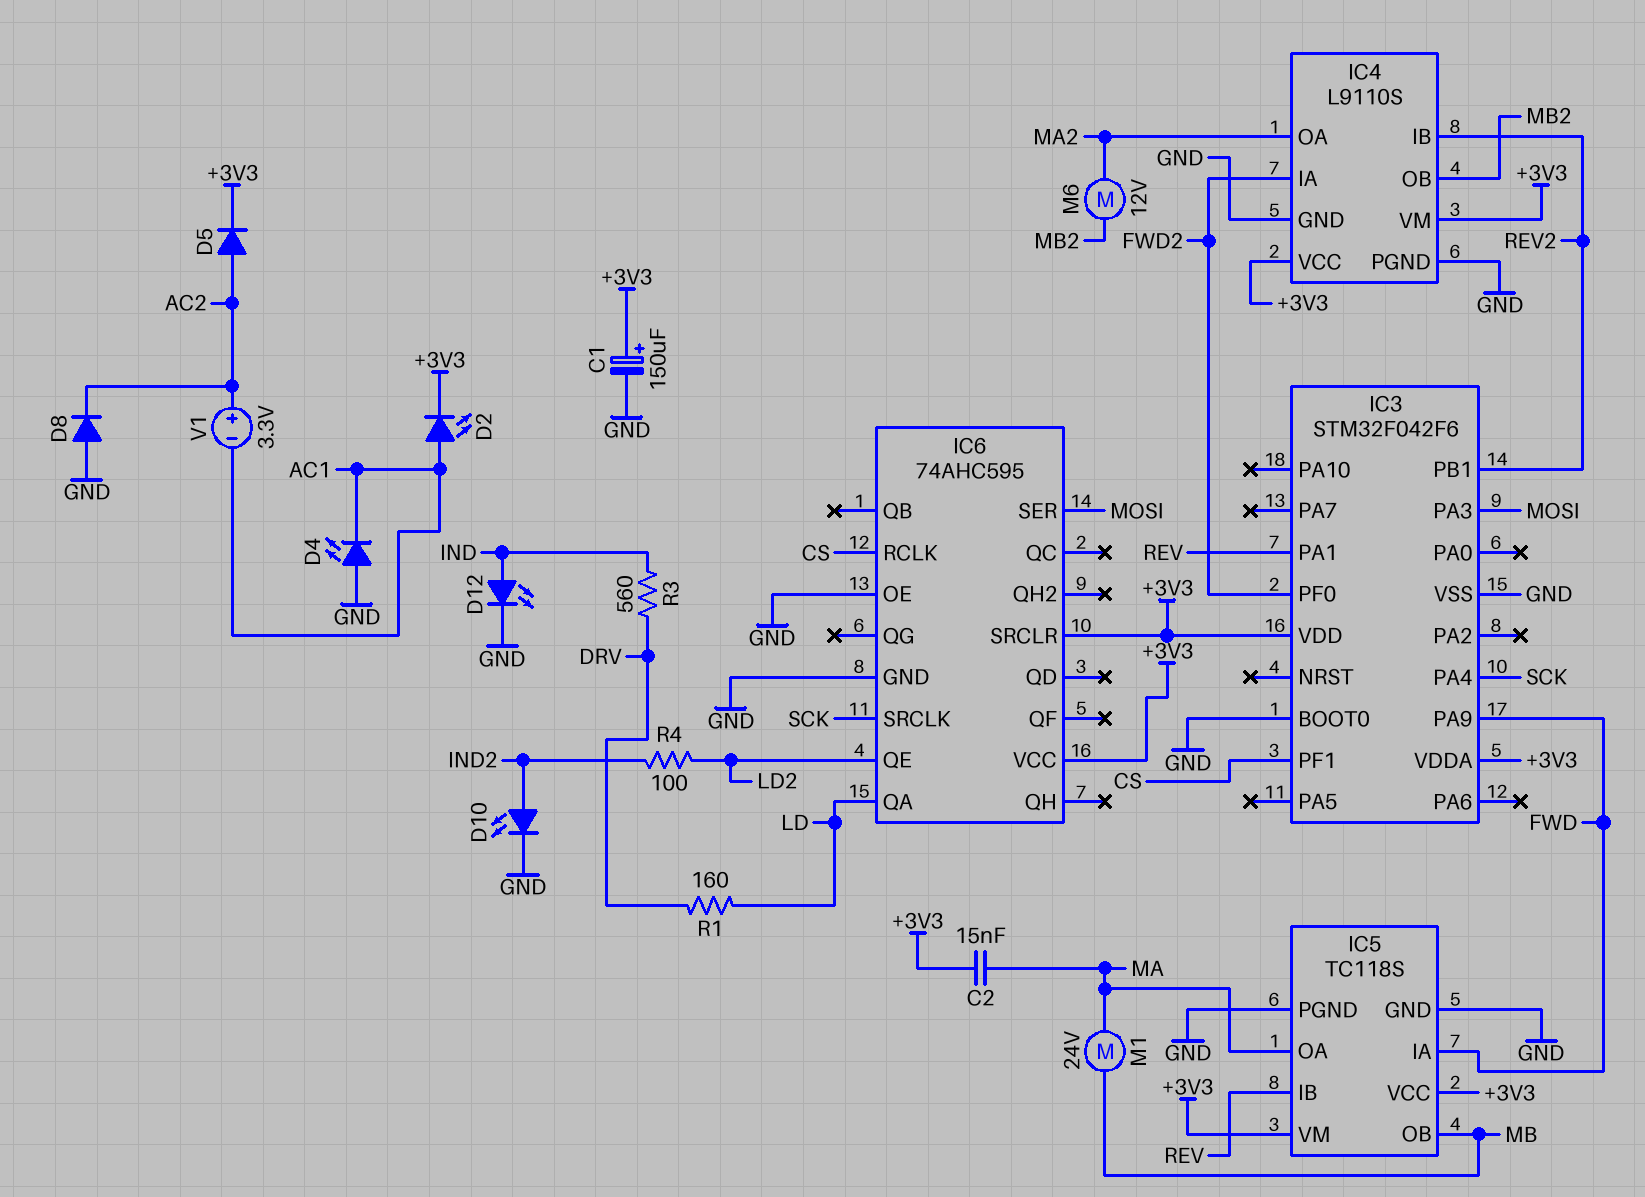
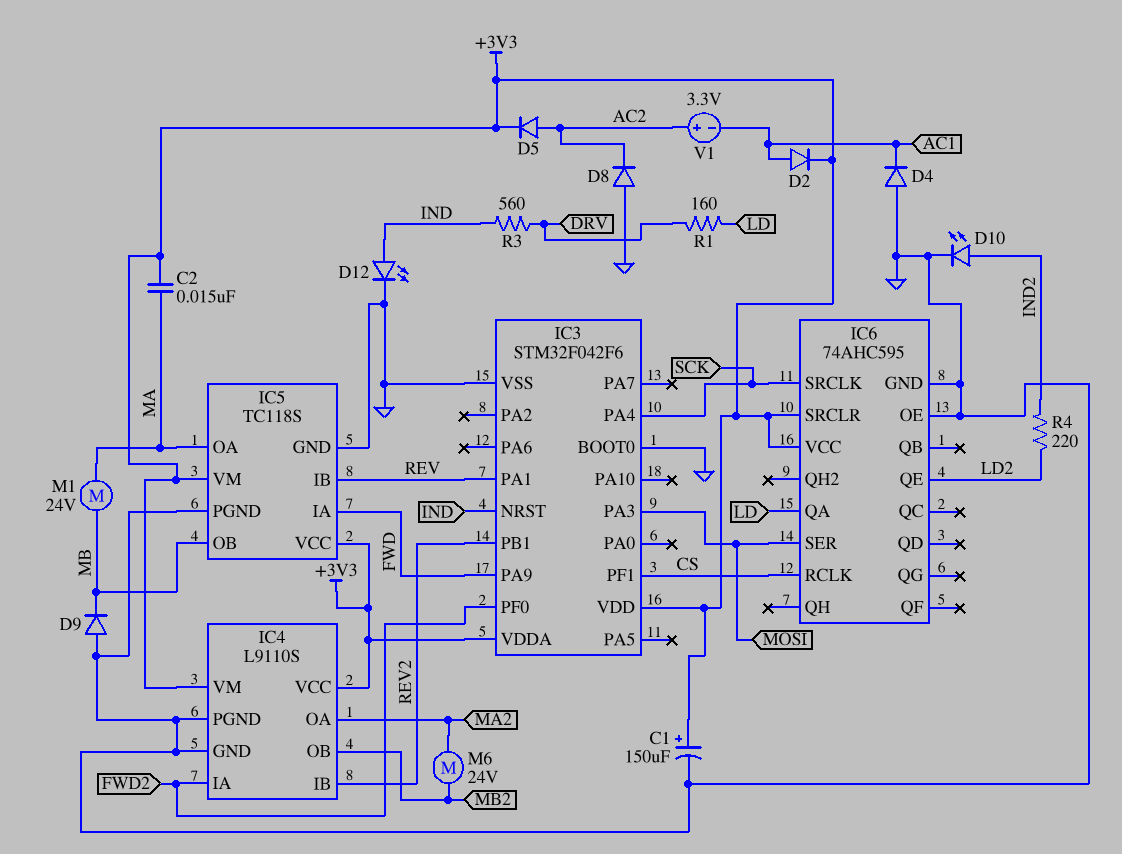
D2: LED (A AC1, K +3V3) -> diode (A AC1, K +3V3)
D4: LED (A GND, K AC1) -> diode (A GND, K AC1)
D9: none -> diode (A GND, K MB)
IC3 pin NRST: none -> IND
M6: motor 12V (MA2, MB2) -> motor 24V (MA2, MB2)
R4: 100 (IND2, LD2) -> 220 (IND2, LD2)

